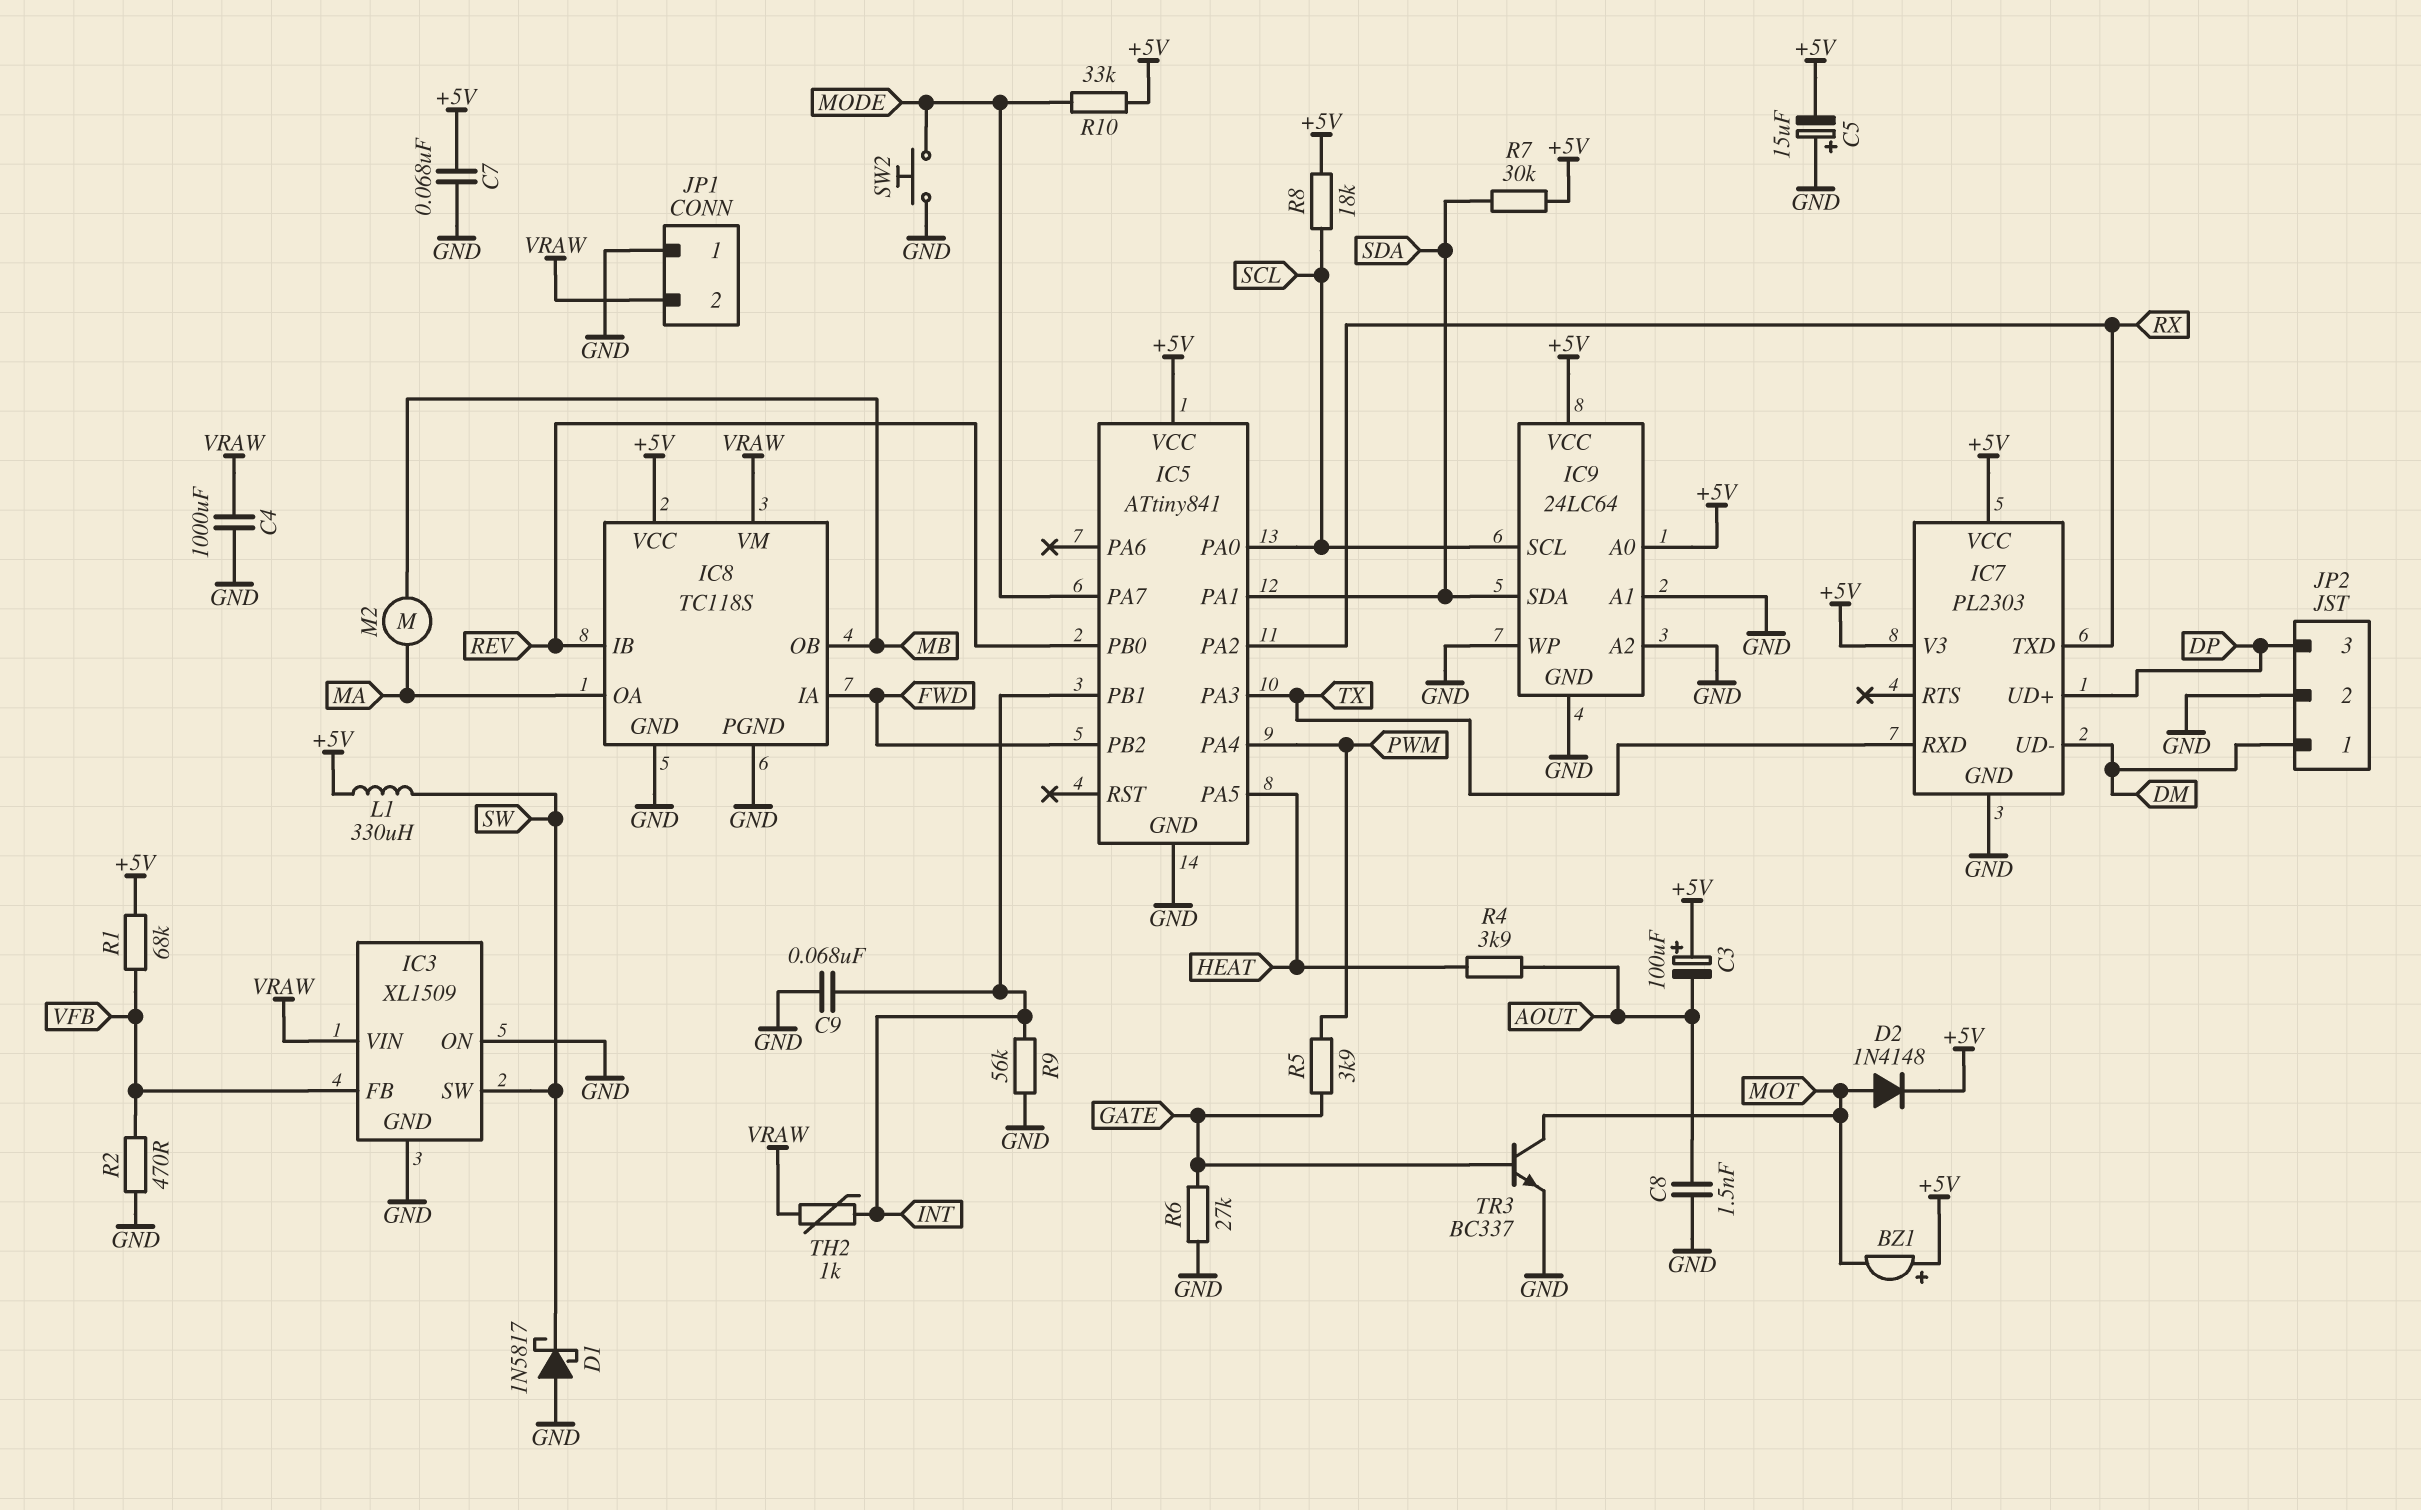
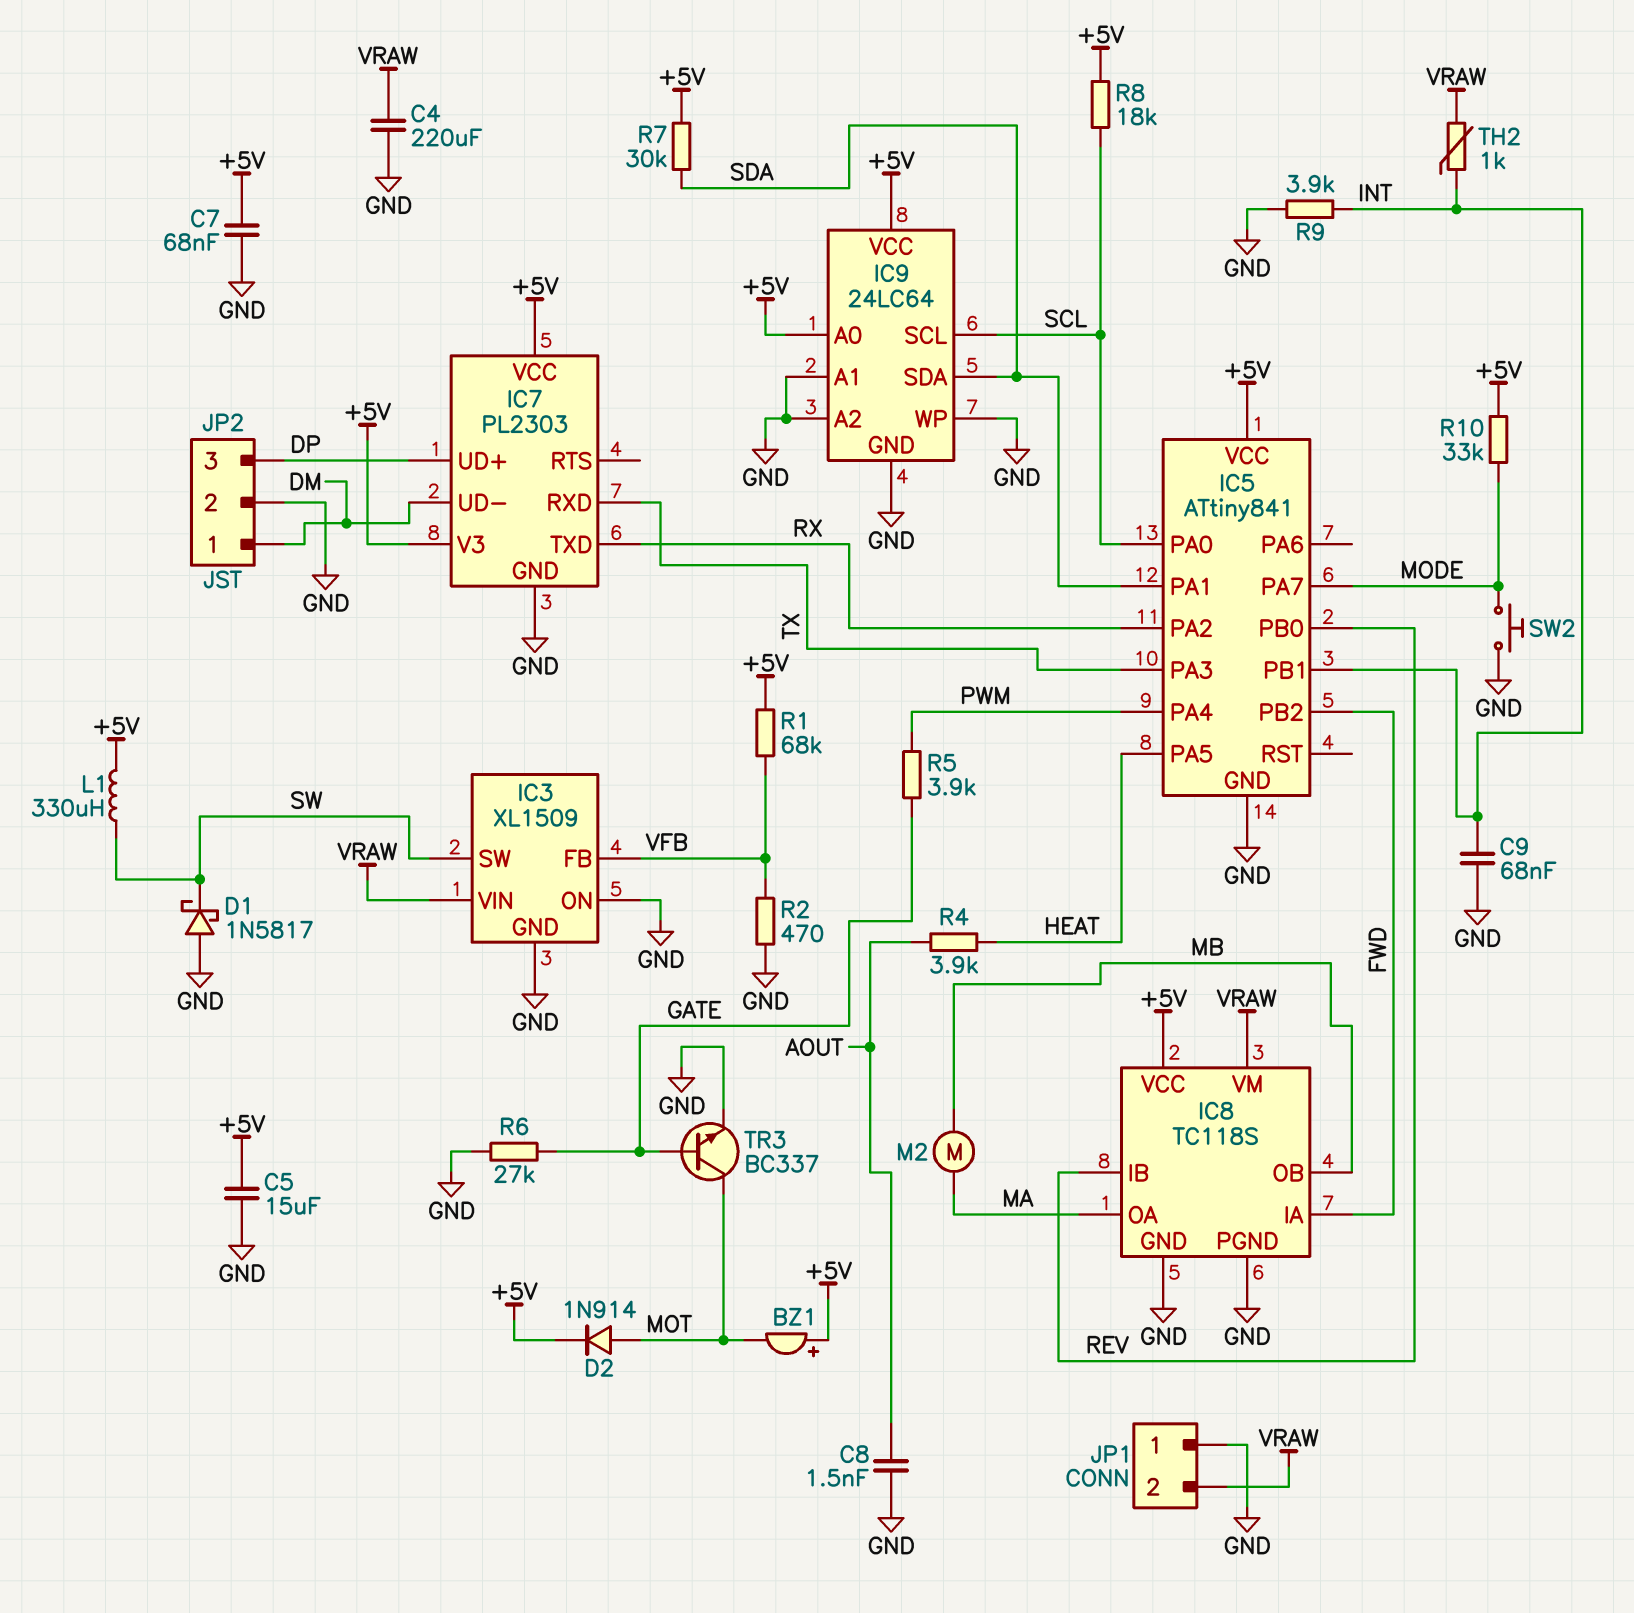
C3: 100uF (plus +5V, minus AOUT) -> none
C4: 1000uF (GND, VRAW) -> 220uF (GND, VRAW)
C5: 15uF (plus GND, minus +5V) -> 15uF (+5V, GND)
D2: diode 1N4148 (A MOT, K +5V) -> diode 1N914 (A MOT, K +5V)
R9: 56k (GND, INT) -> 3.9k (GND, INT)

